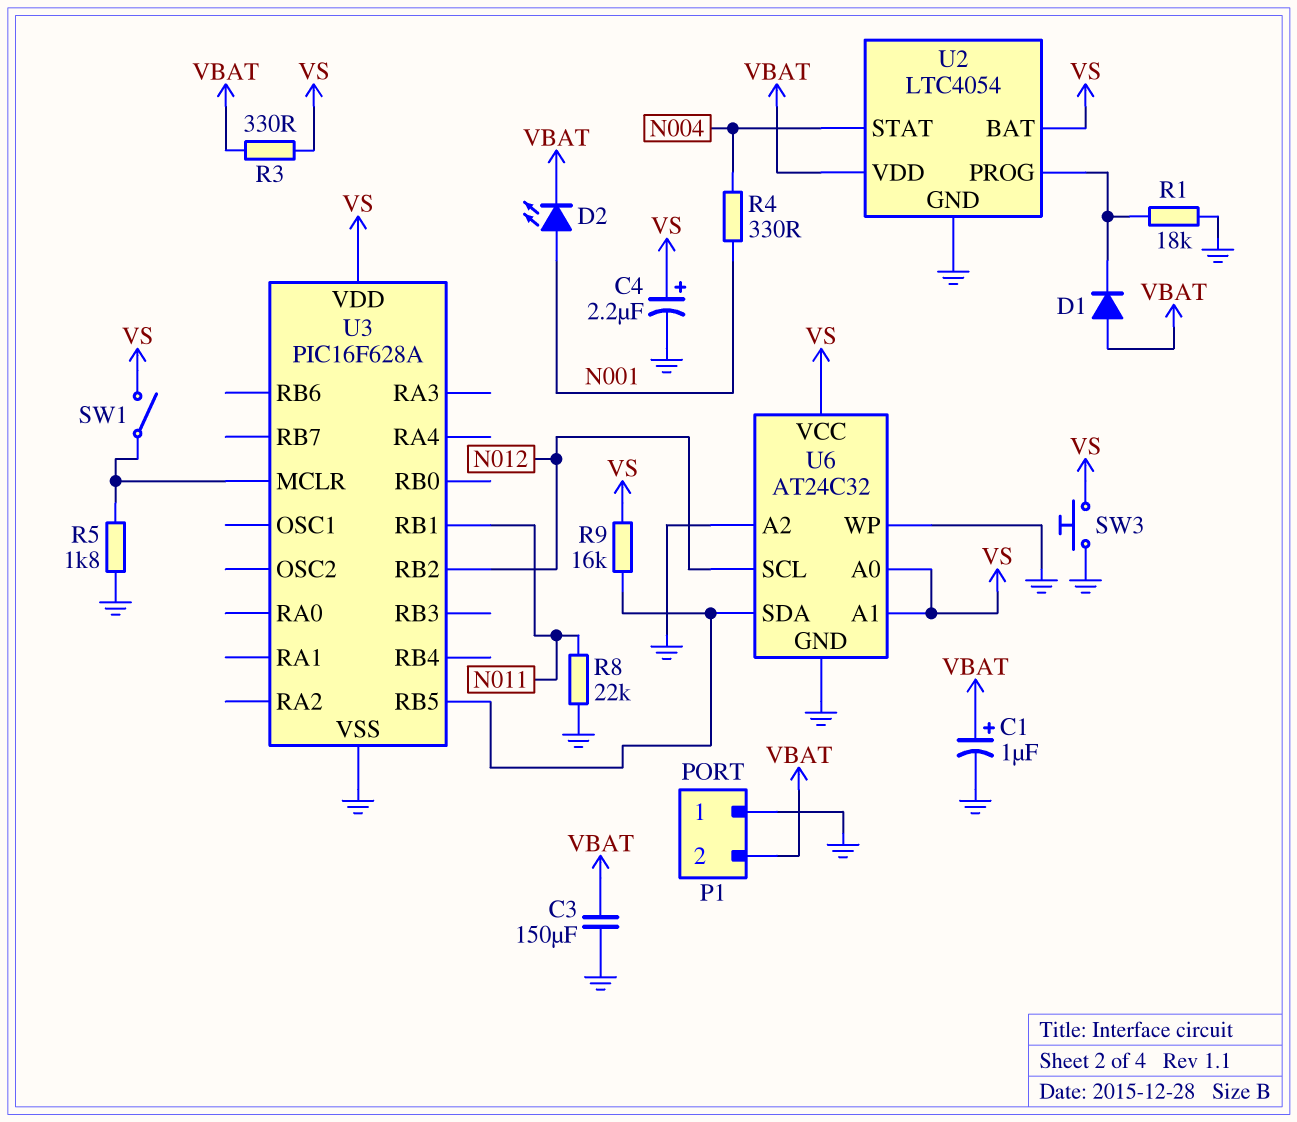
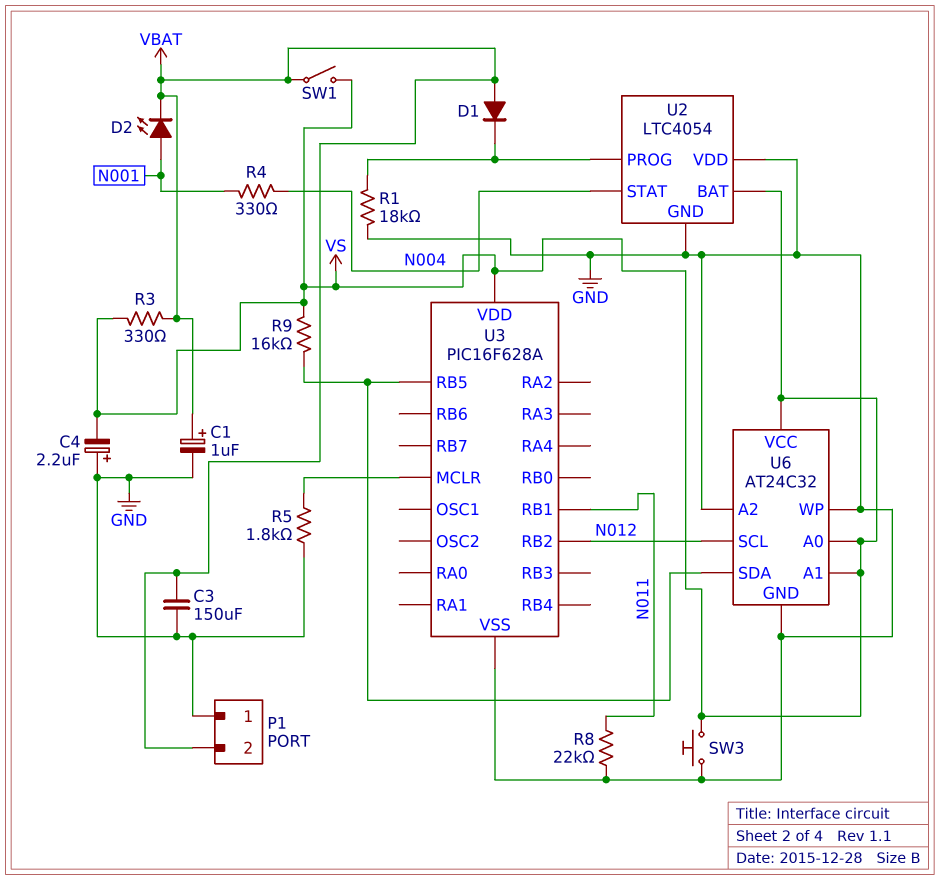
C4: 2.2uF (plus VS, minus GND) -> 2.2uF (plus GND, minus VS)
SW1: switch (U3/MCLR, VS) -> switch (VBAT, VS)
U2 pin VDD: VBAT -> GND

